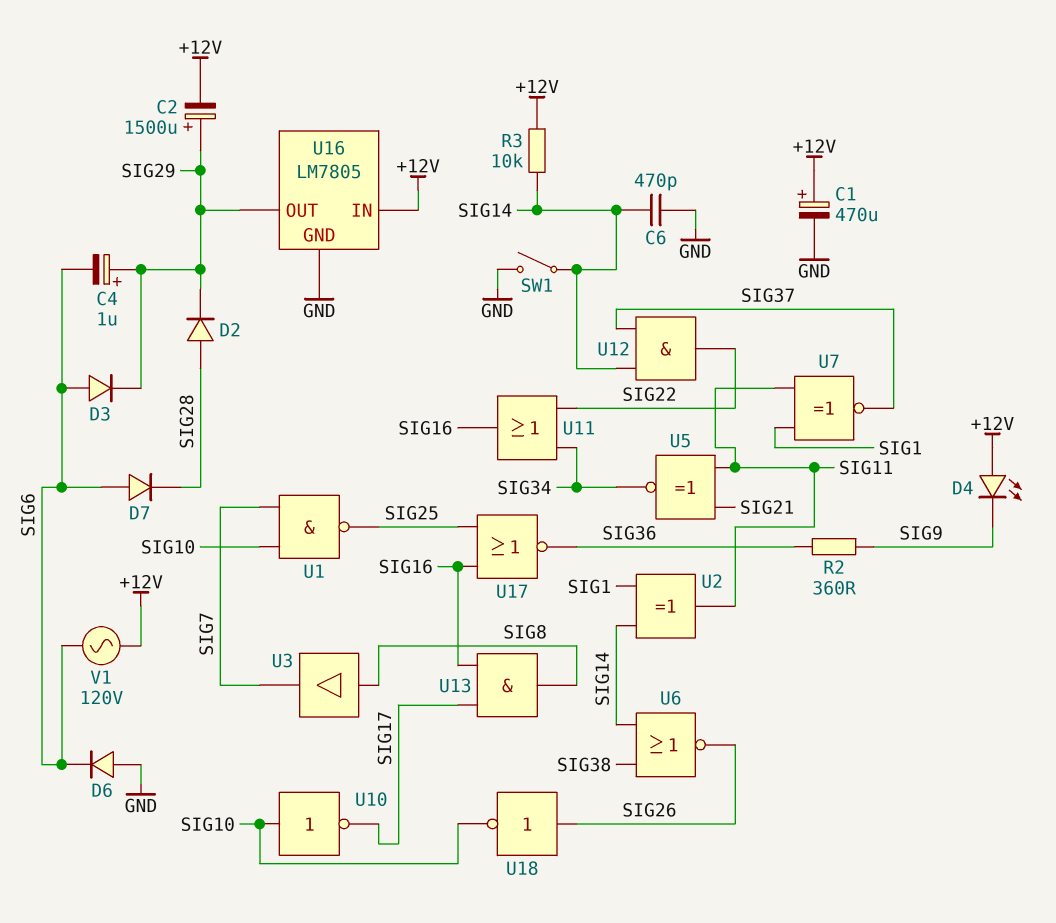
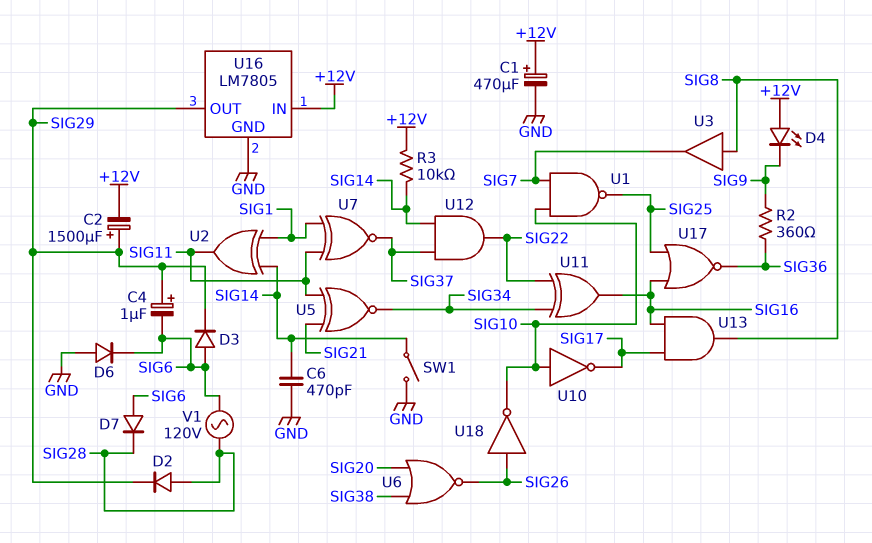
U6: NOR (in SIG14, in SIG38, out SIG26) -> NOR (in SIG20, in SIG38, out SIG26)
U11: OR (in SIG22, in SIG34, out SIG16) -> XOR (in SIG22, in SIG34, out SIG16)
V1: AC 120V (+12V, SIG6) -> AC 120V (SIG6, SIG28)

